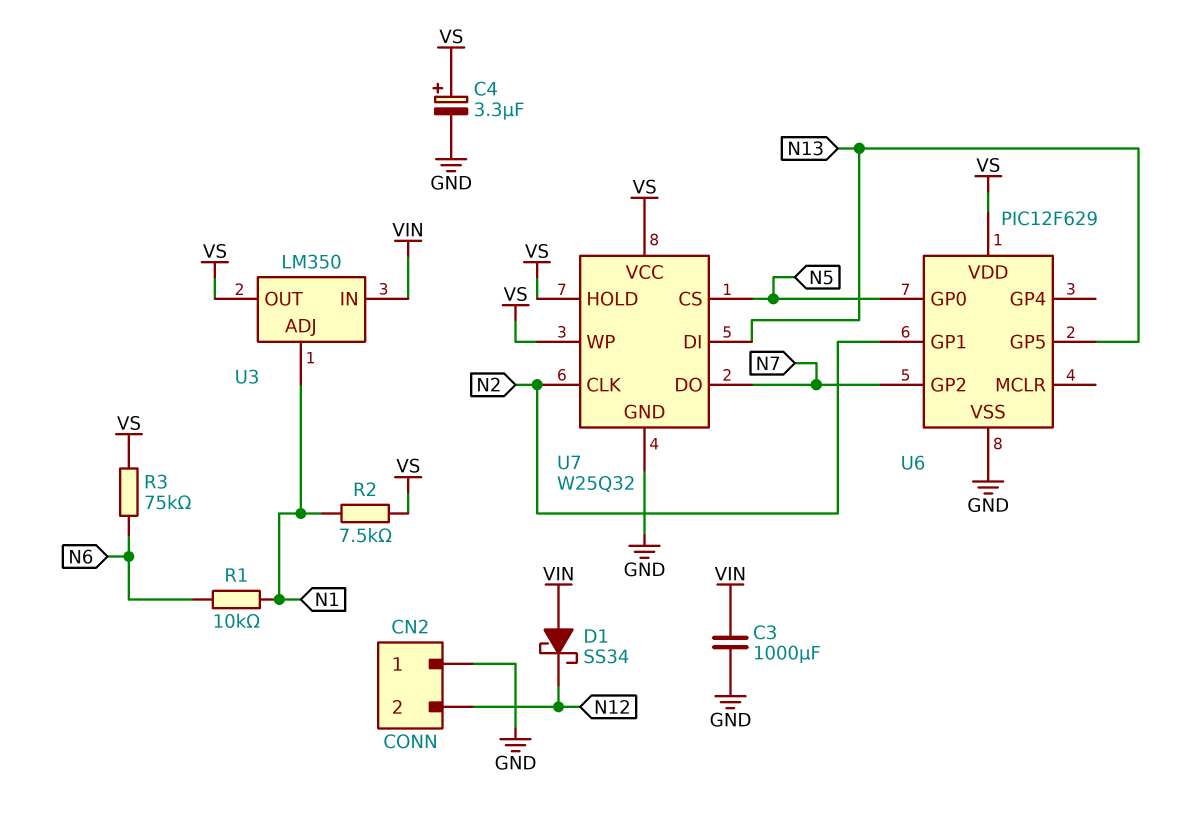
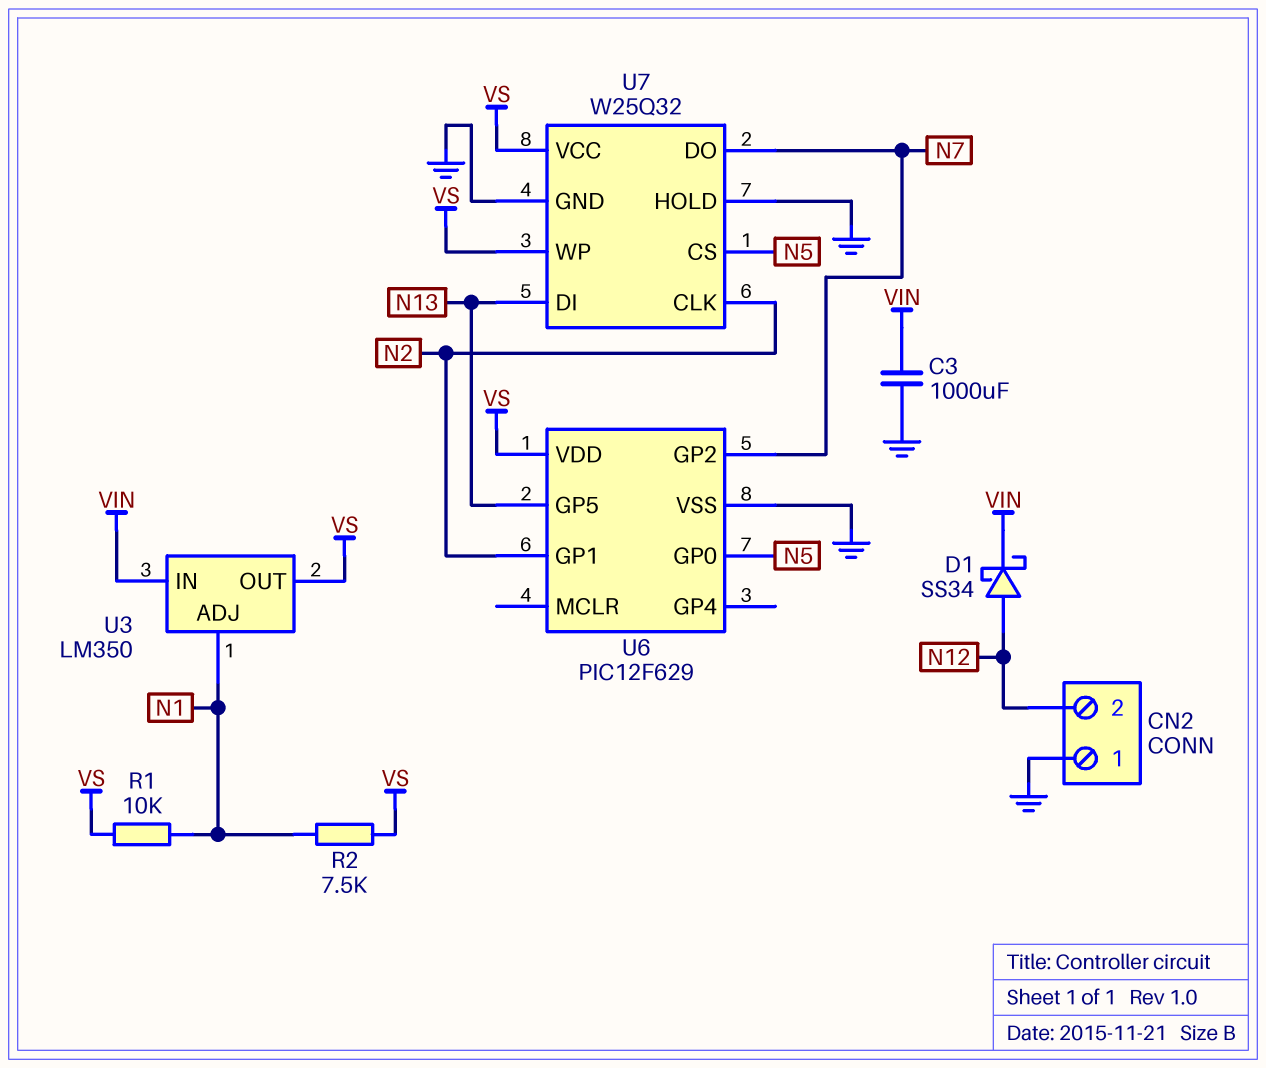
C4: 3.3uF (plus VS, minus GND) -> none
D1: schottky SS34 (A VIN, K N12) -> schottky SS34 (A N12, K VIN)
R1: 10k (N1, N6) -> 10k (N1, VS)
R3: 75k (N6, VS) -> none
U7 pin HOLD: VS -> GND

